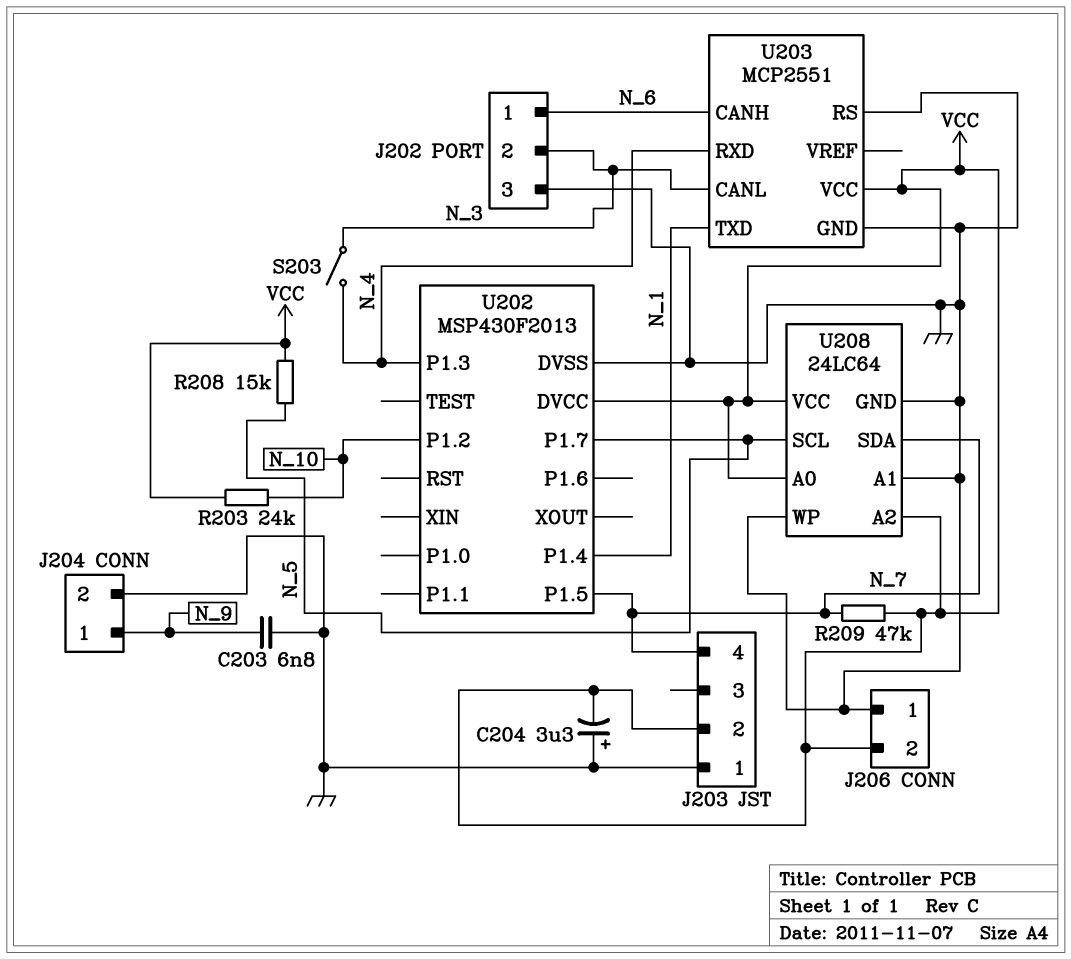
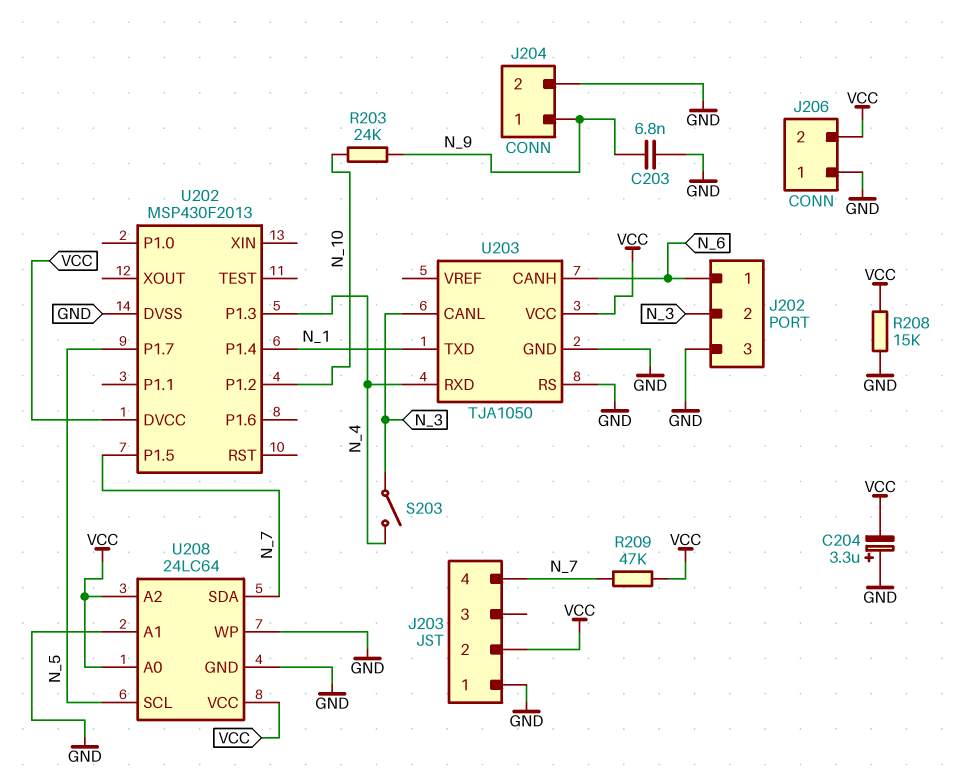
R203: 24k (N_10, VCC) -> 24k (N_9, N_10)
R208: 15k (N_5, VCC) -> 15k (GND, VCC)
U203: MCP2551 -> TJA1050

